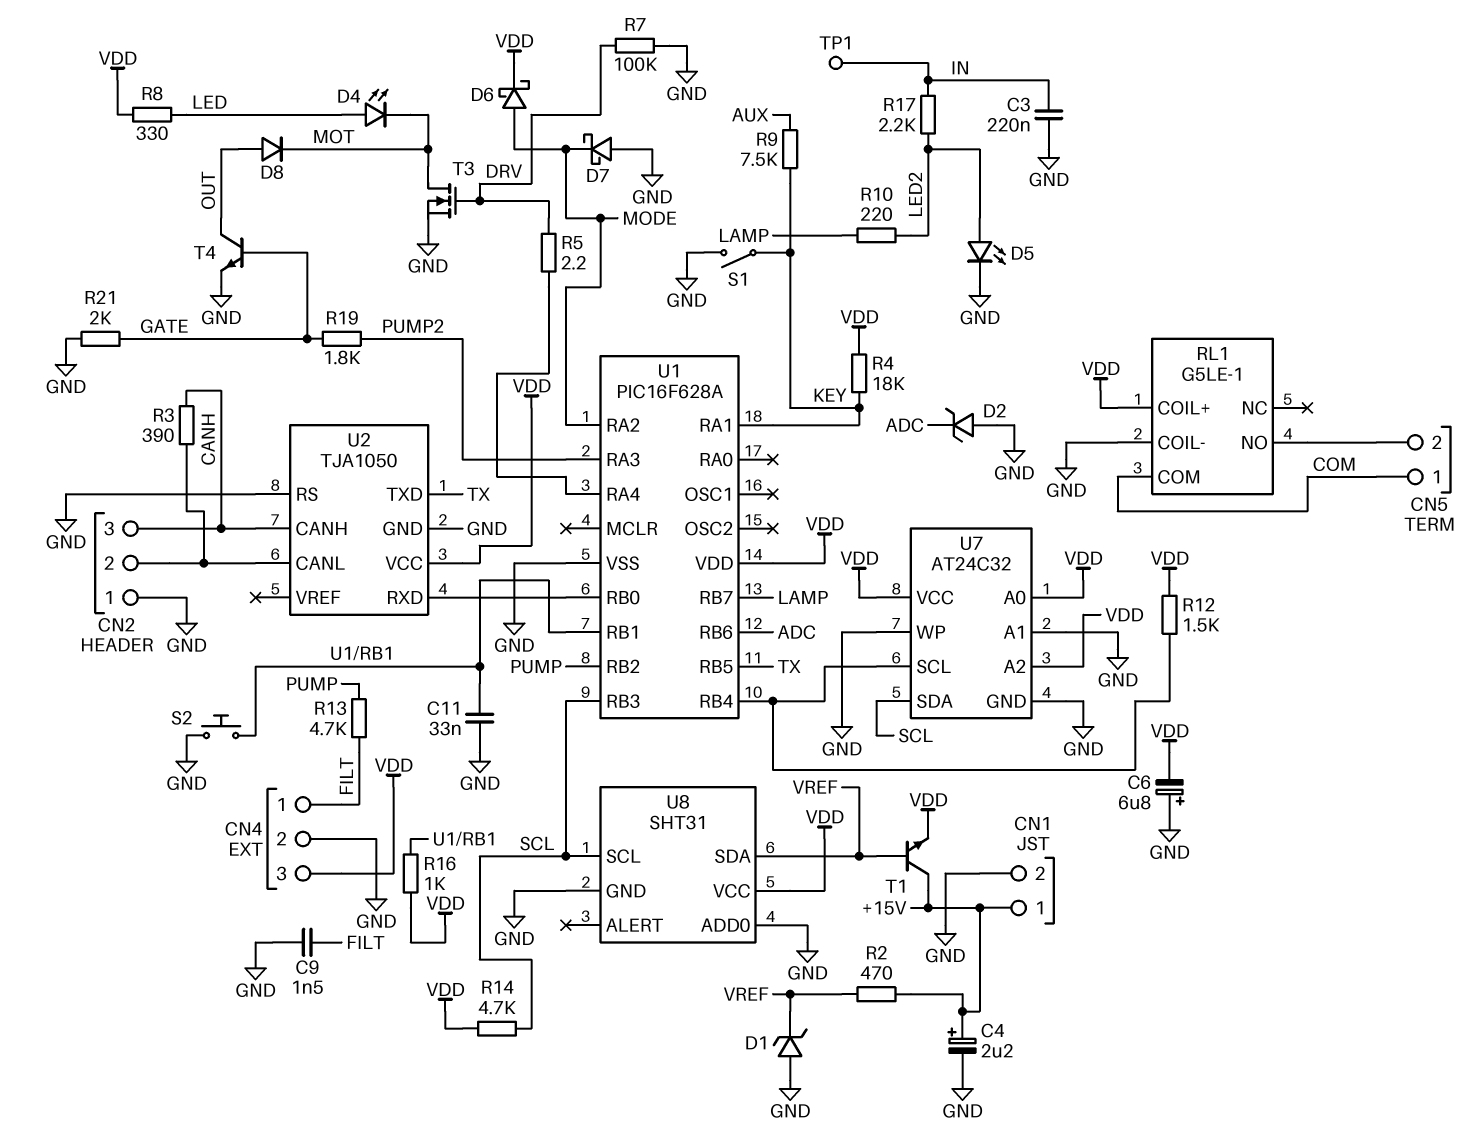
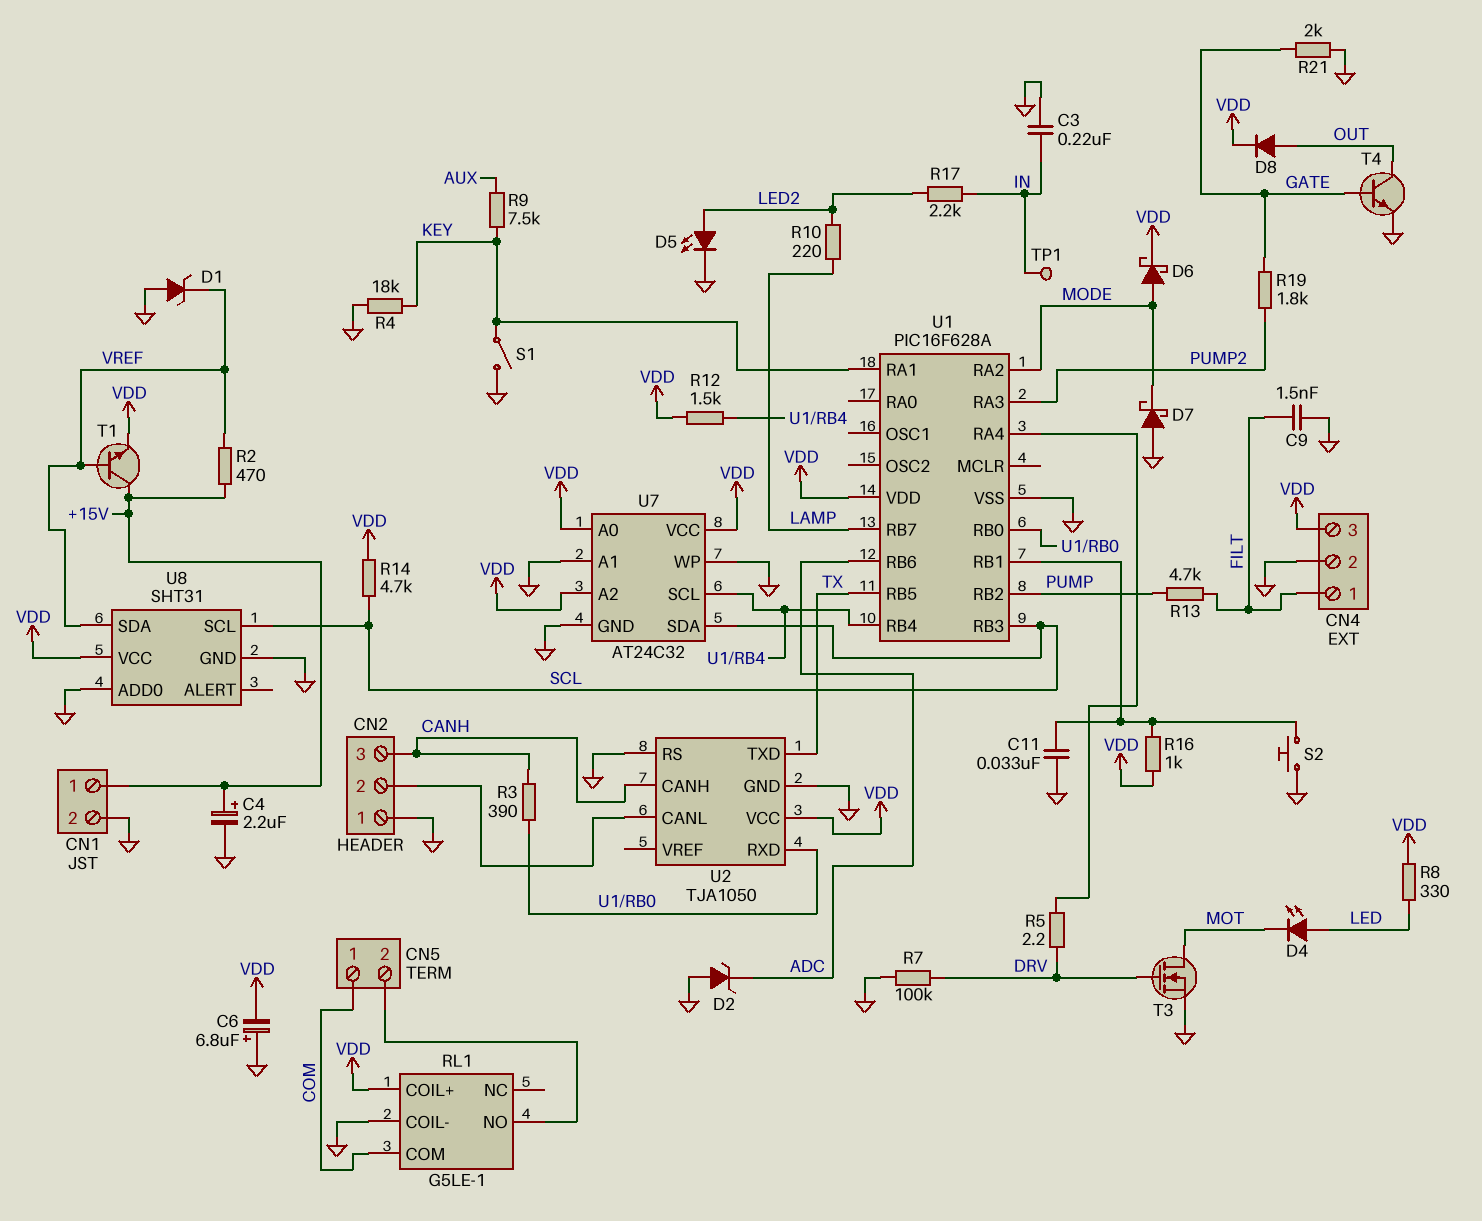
D8: diode (A OUT, K MOT) -> diode (A OUT, K VDD)
R3: 390 (CANH, CN2/2) -> 390 (CANH, U1/RB0)
R4: 18k (KEY, VDD) -> 18k (GND, KEY)

